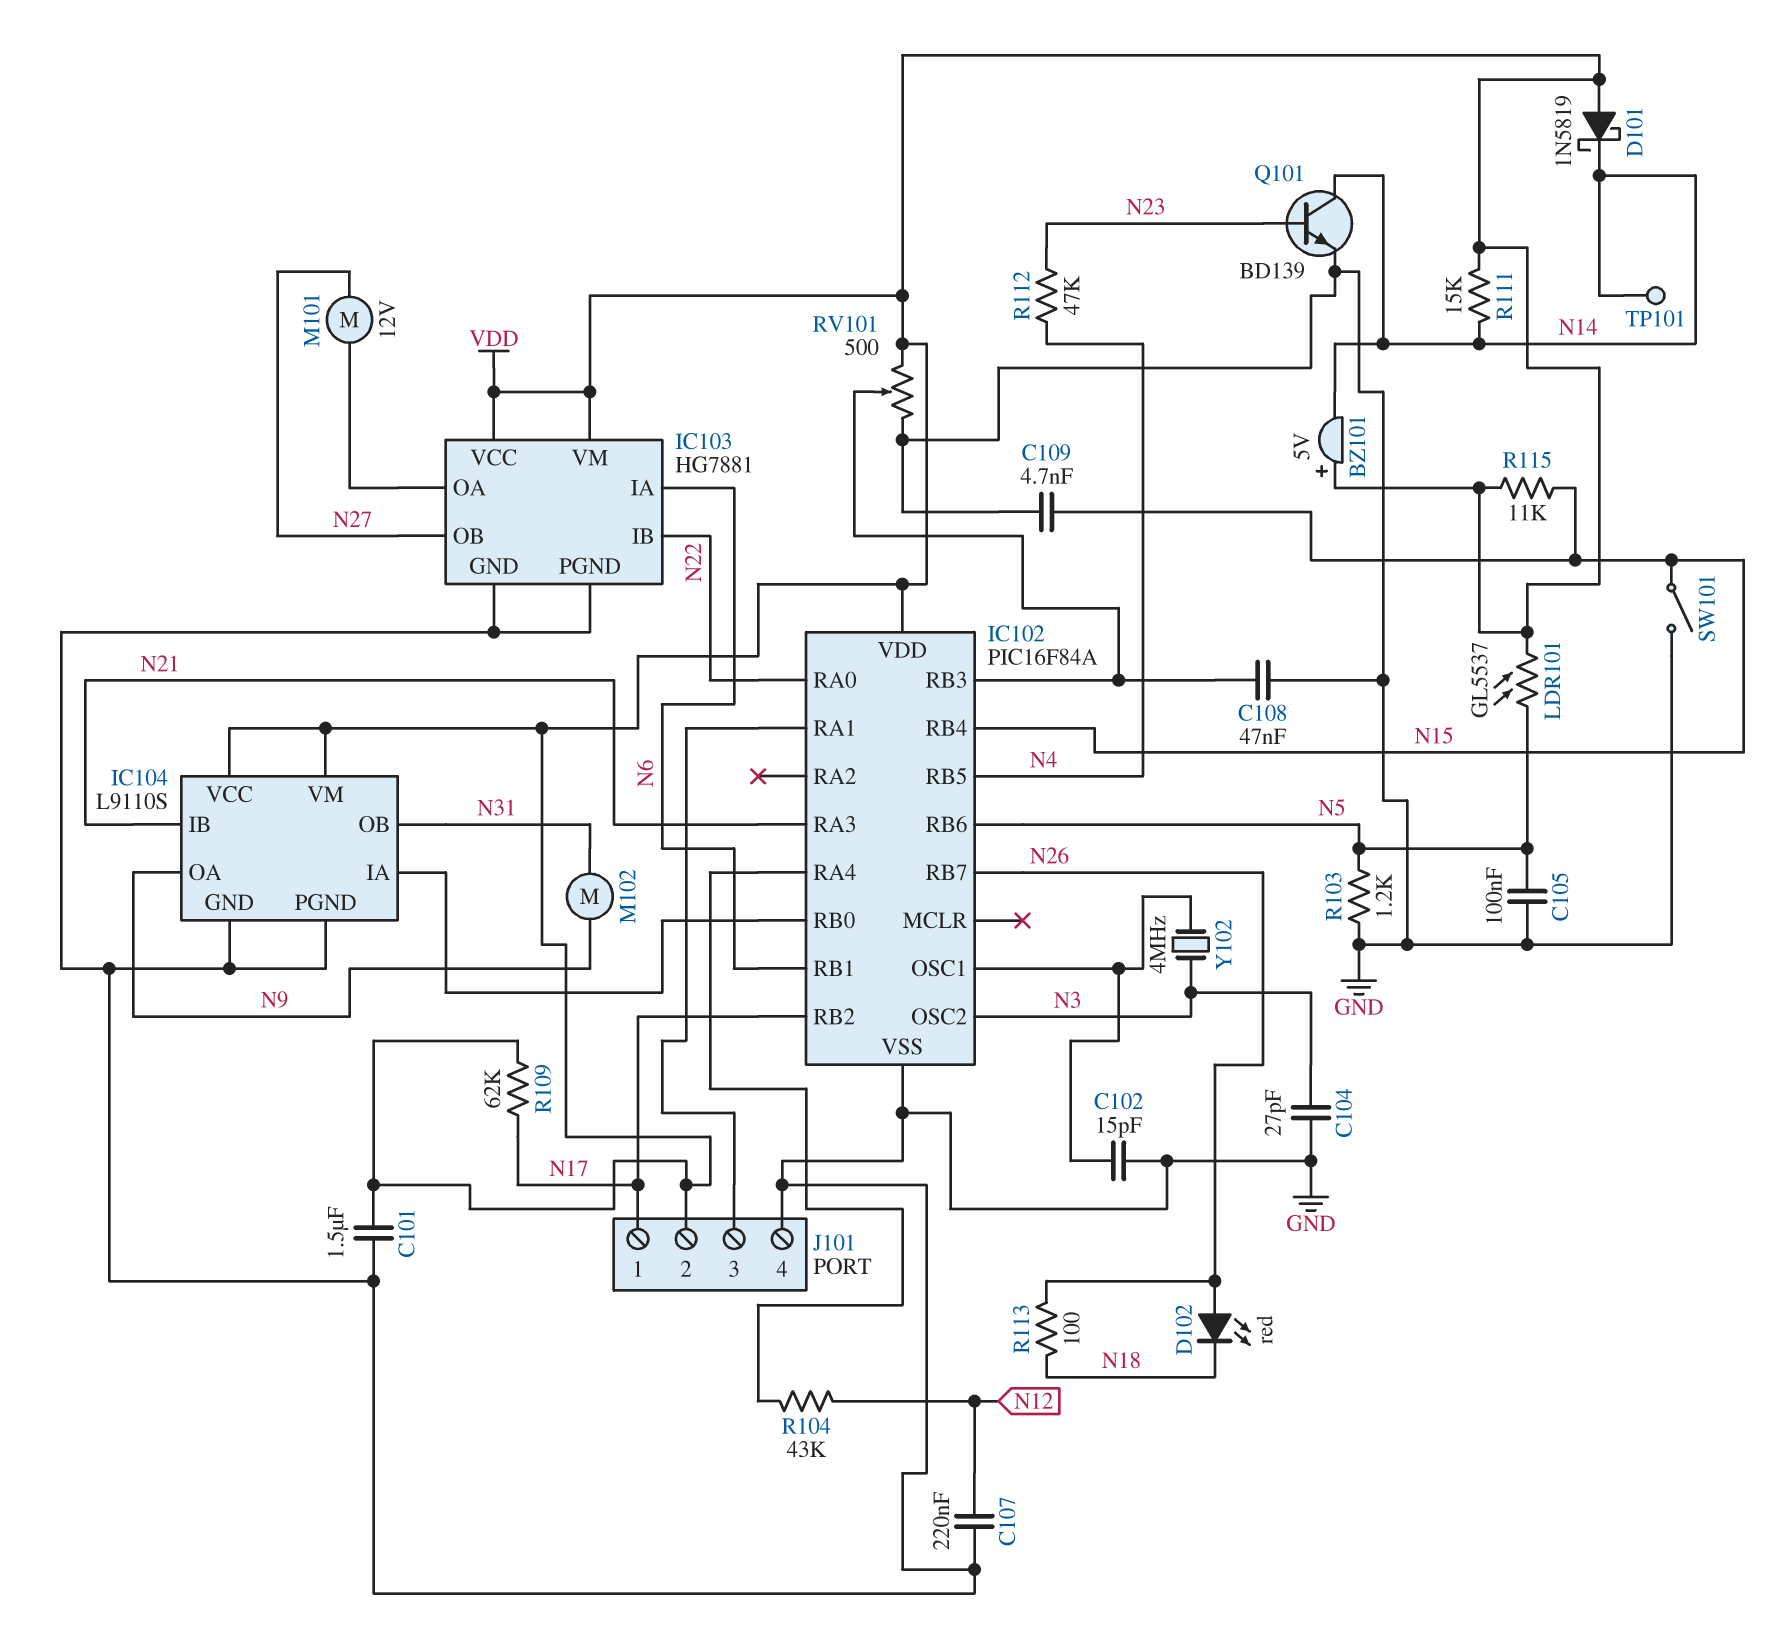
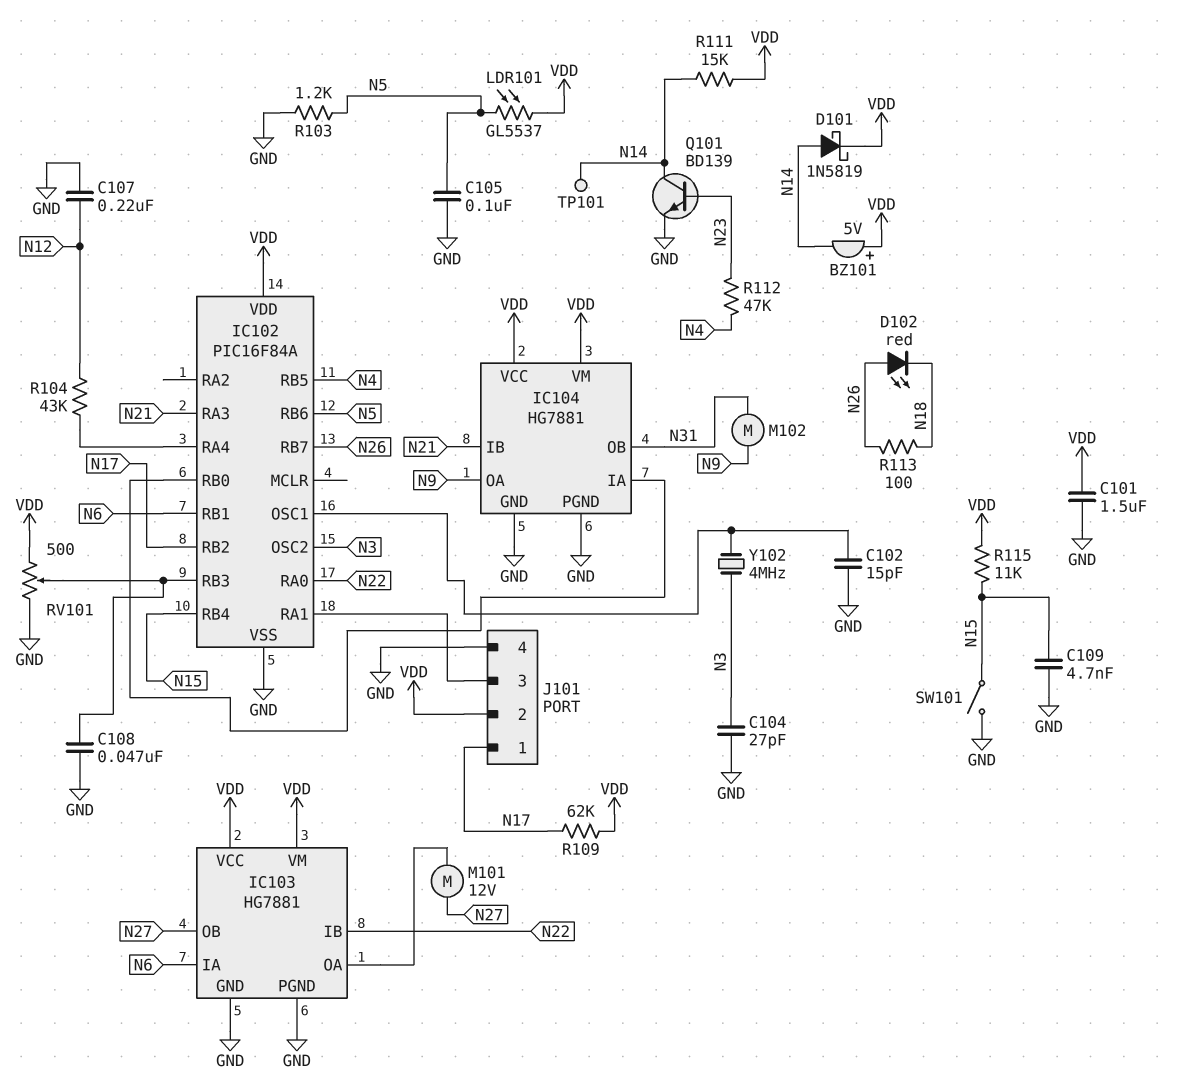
D101: schottky 1N5819 (A VDD, K N14) -> schottky 1N5819 (A N14, K VDD)
IC104: L9110S -> HG7881

